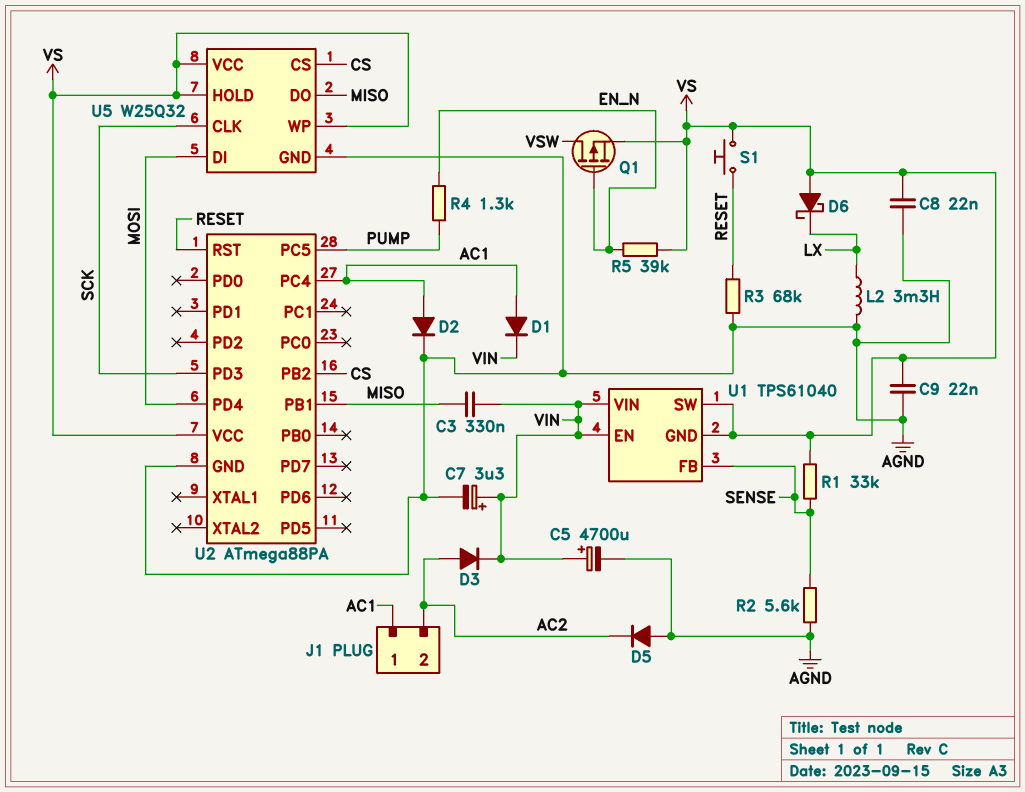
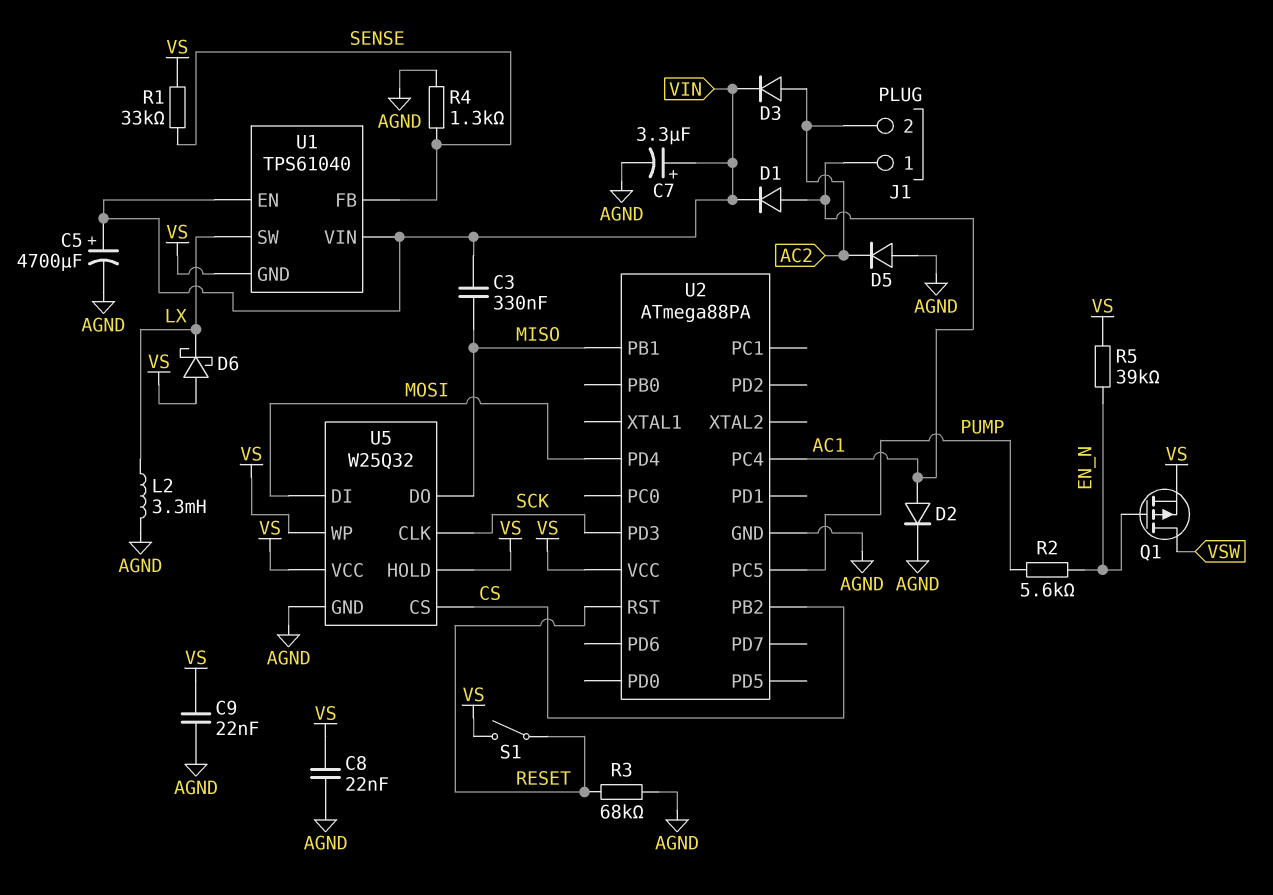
R2: 5.6k (AGND, SENSE) -> 5.6k (EN_N, PUMP)
R4: 1.3k (EN_N, PUMP) -> 1.3k (AGND, SENSE)
S1: button (RESET, VS) -> switch (RESET, VS)
U1 pin SW: VS -> LX

